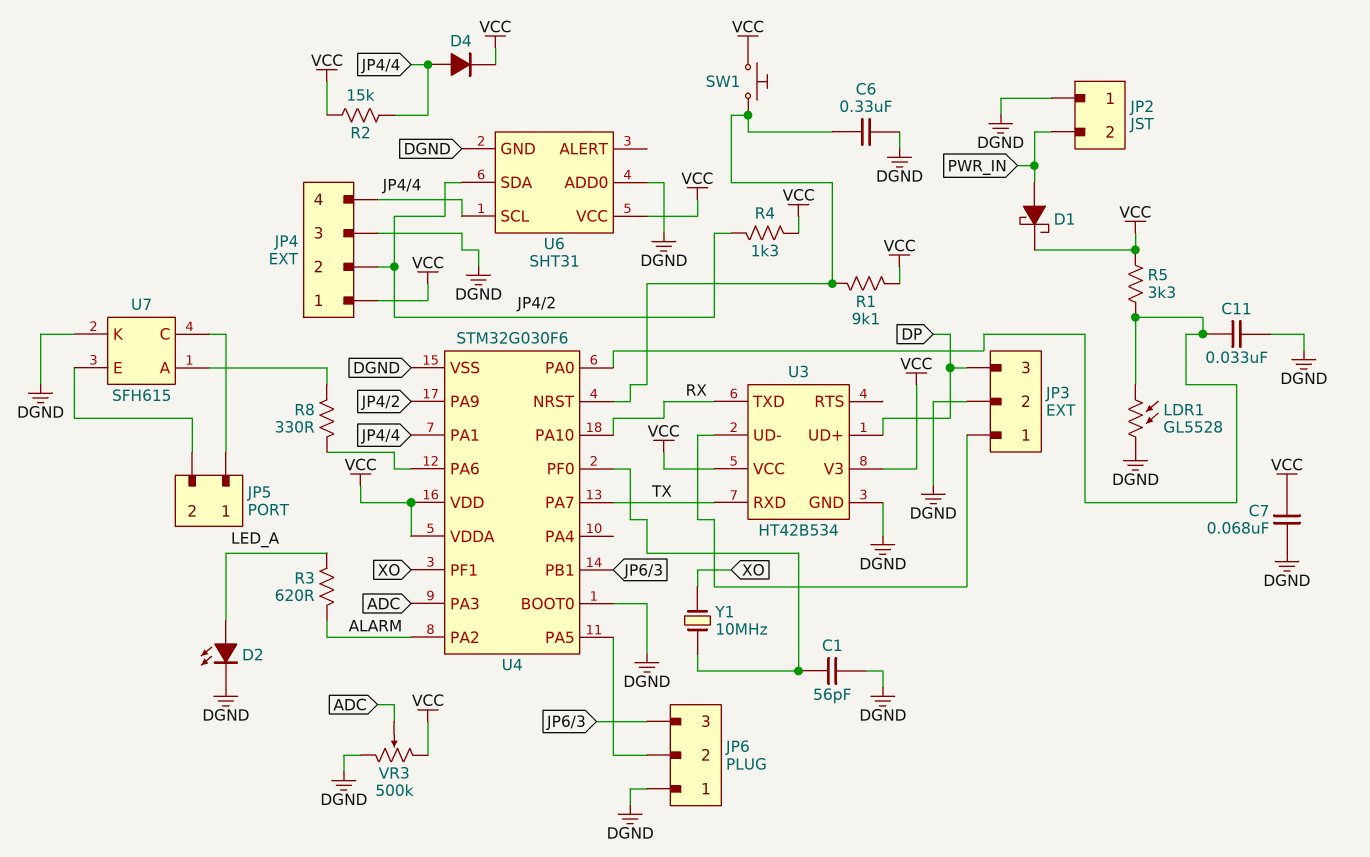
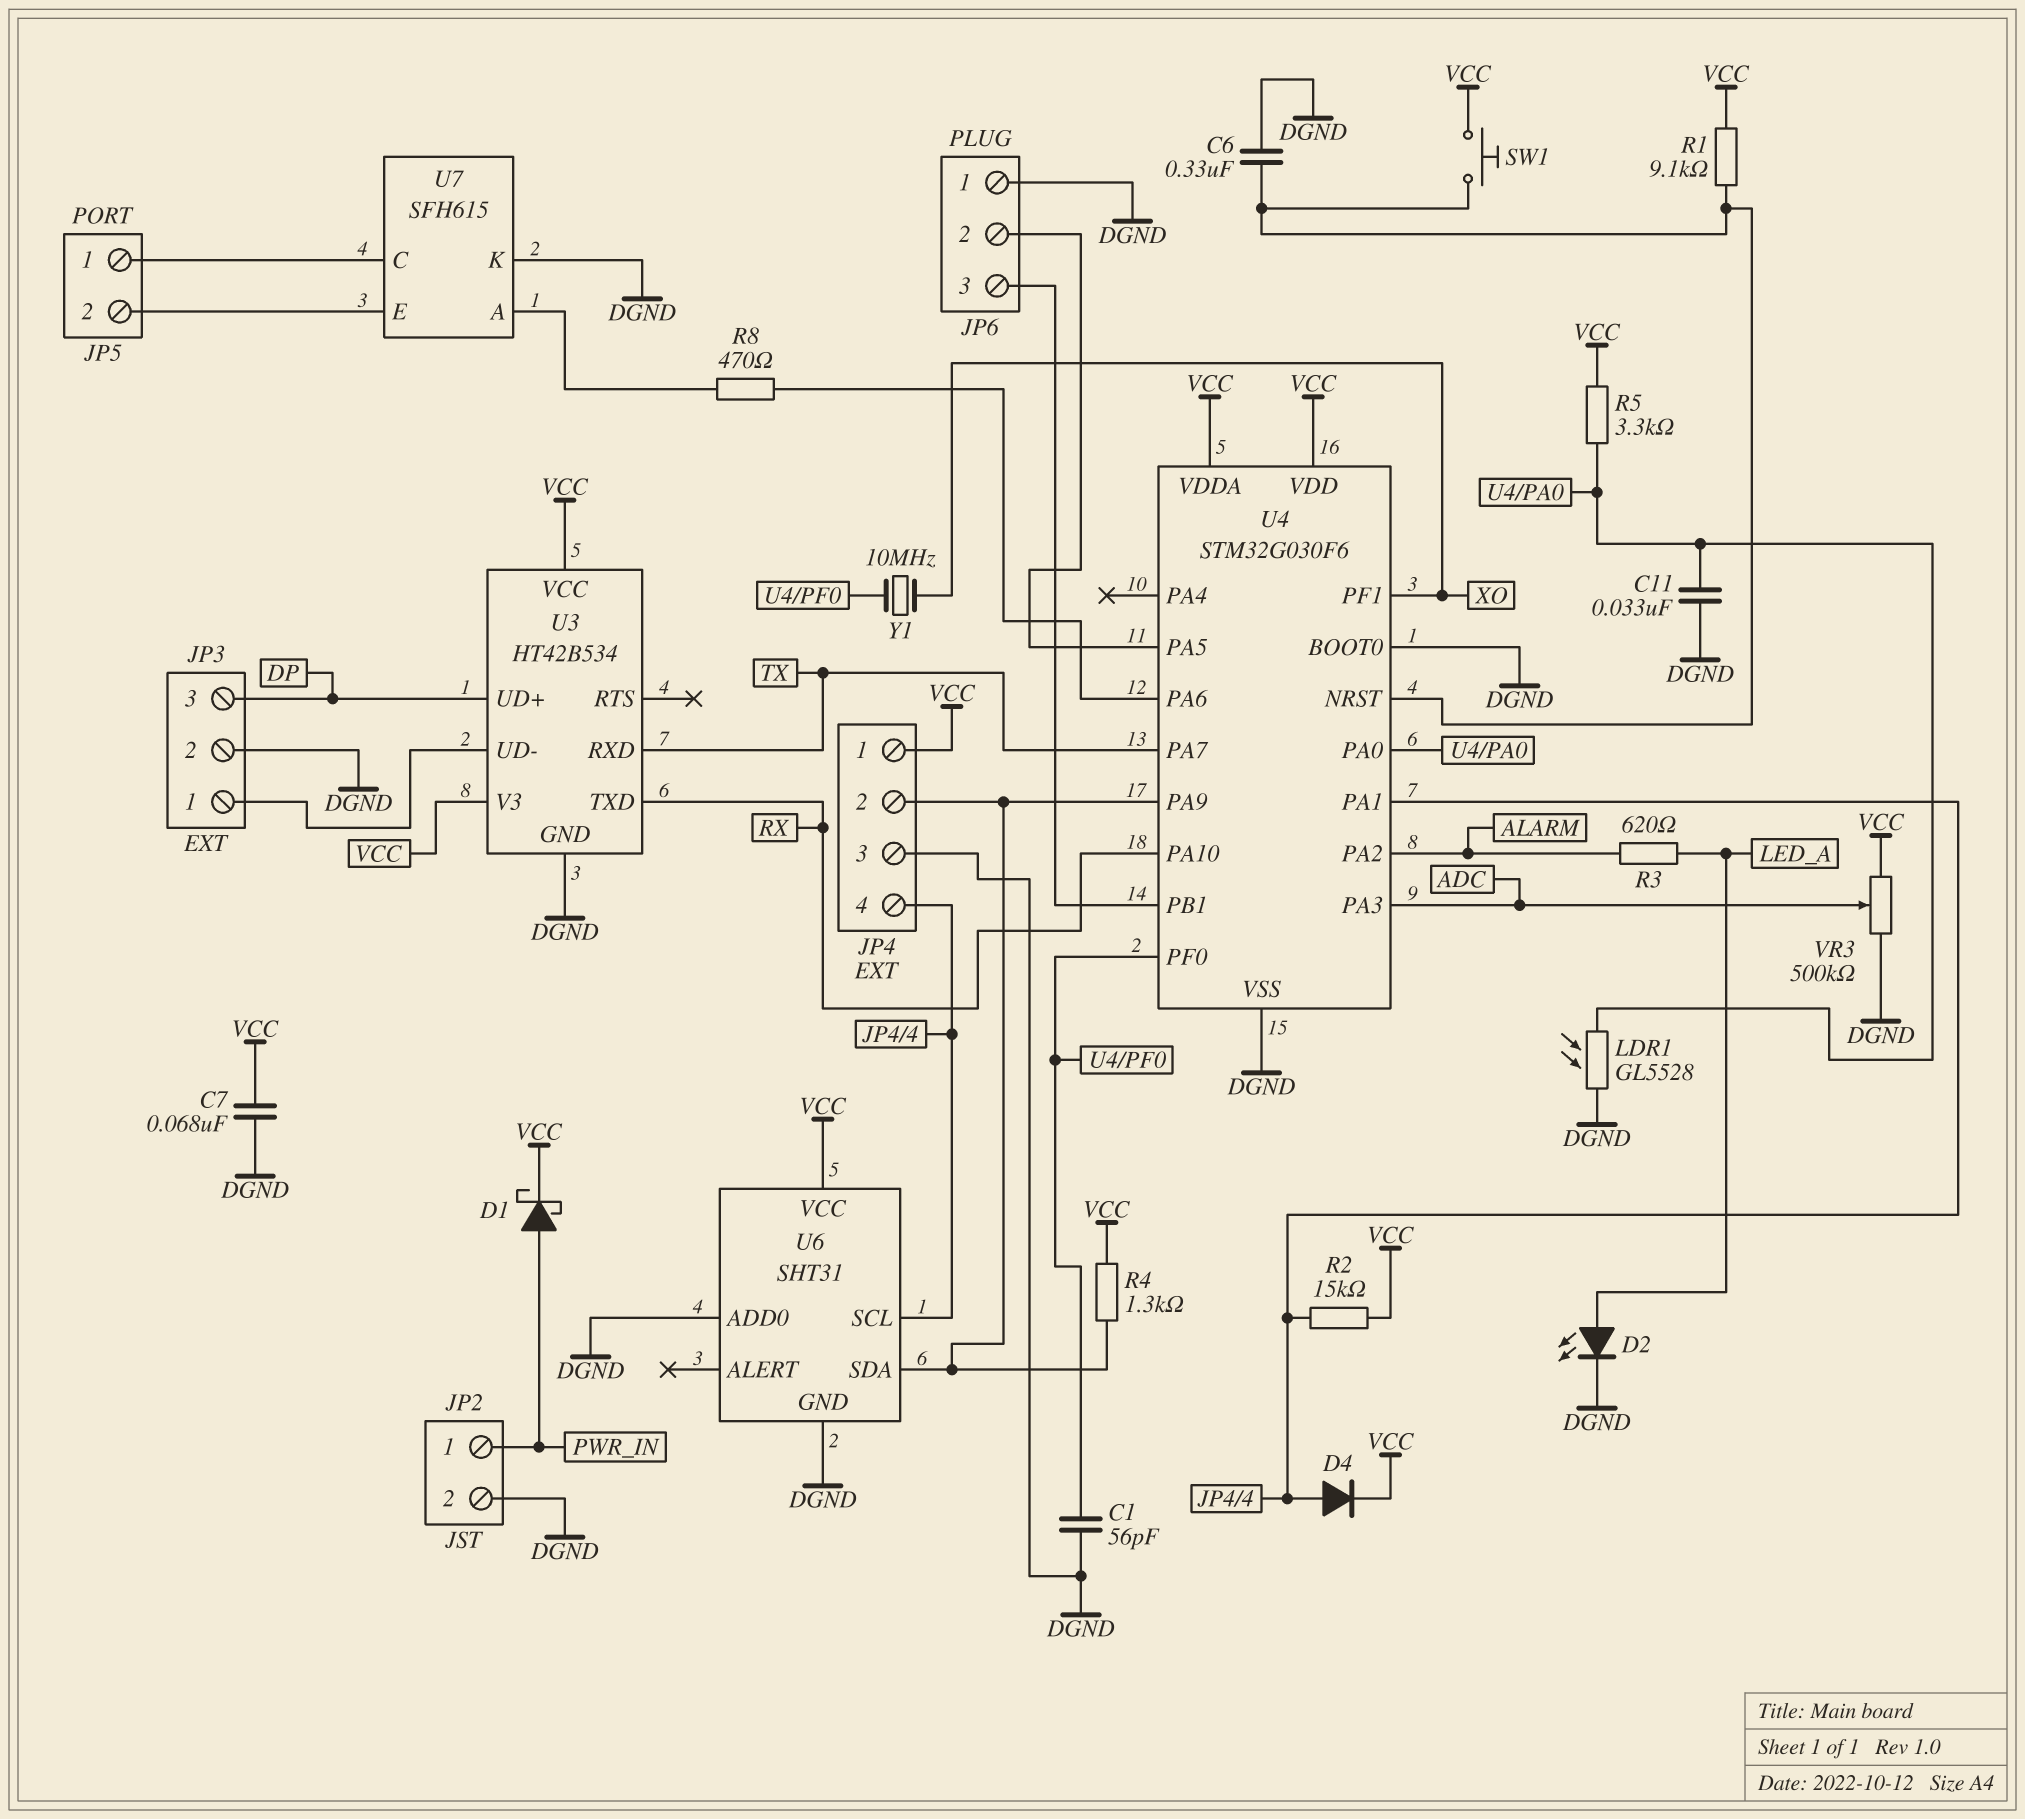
JP2 pin 1: DGND -> PWR_IN
JP2 pin 2: PWR_IN -> DGND
R8: 330 (U4/PA6, U7/A) -> 470 (U4/PA6, U7/A)

